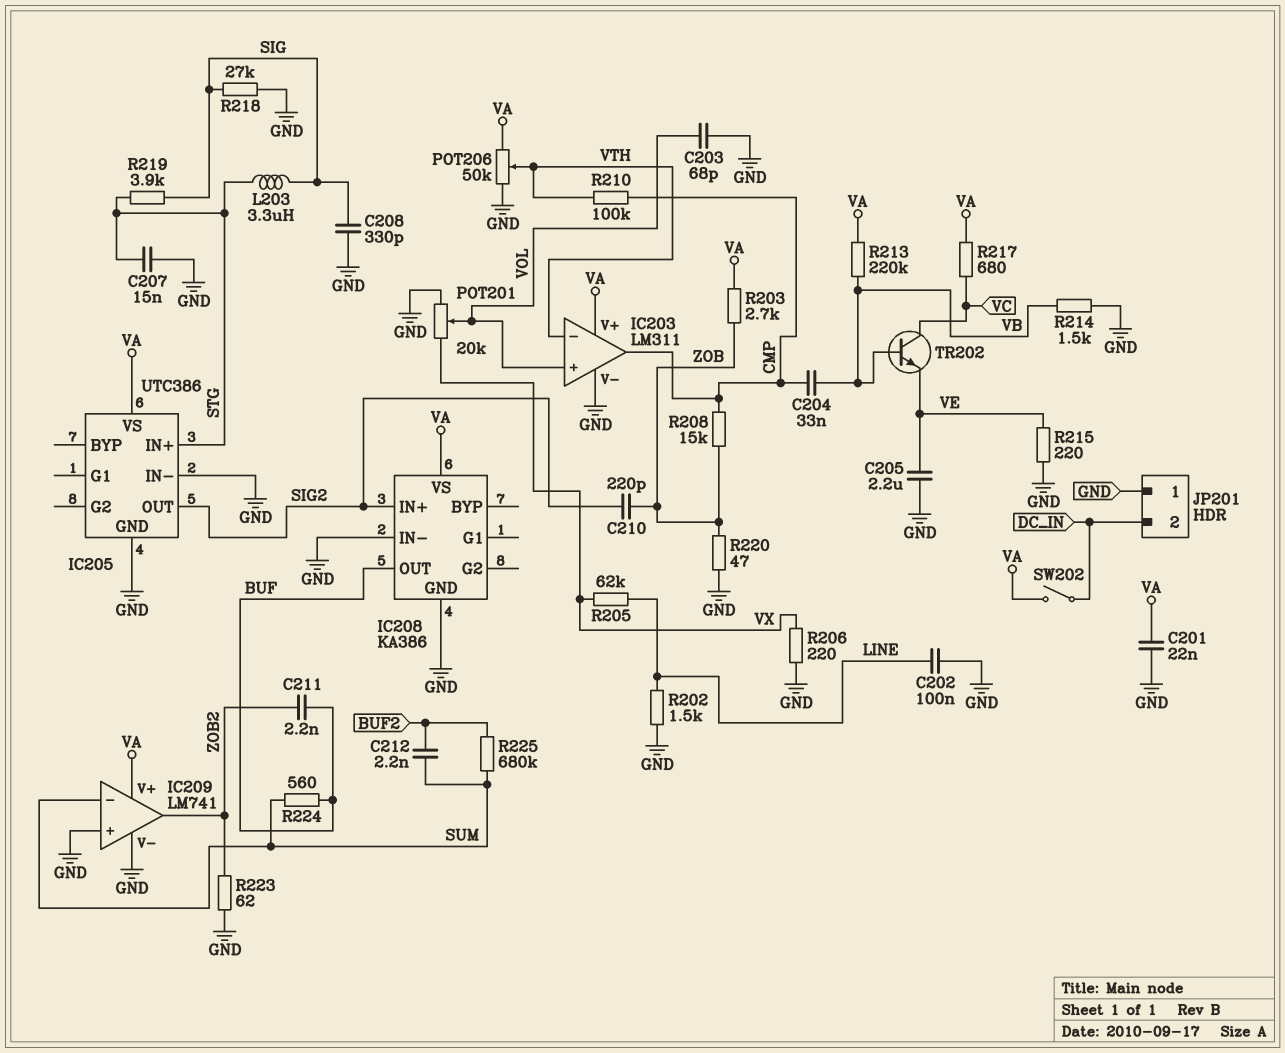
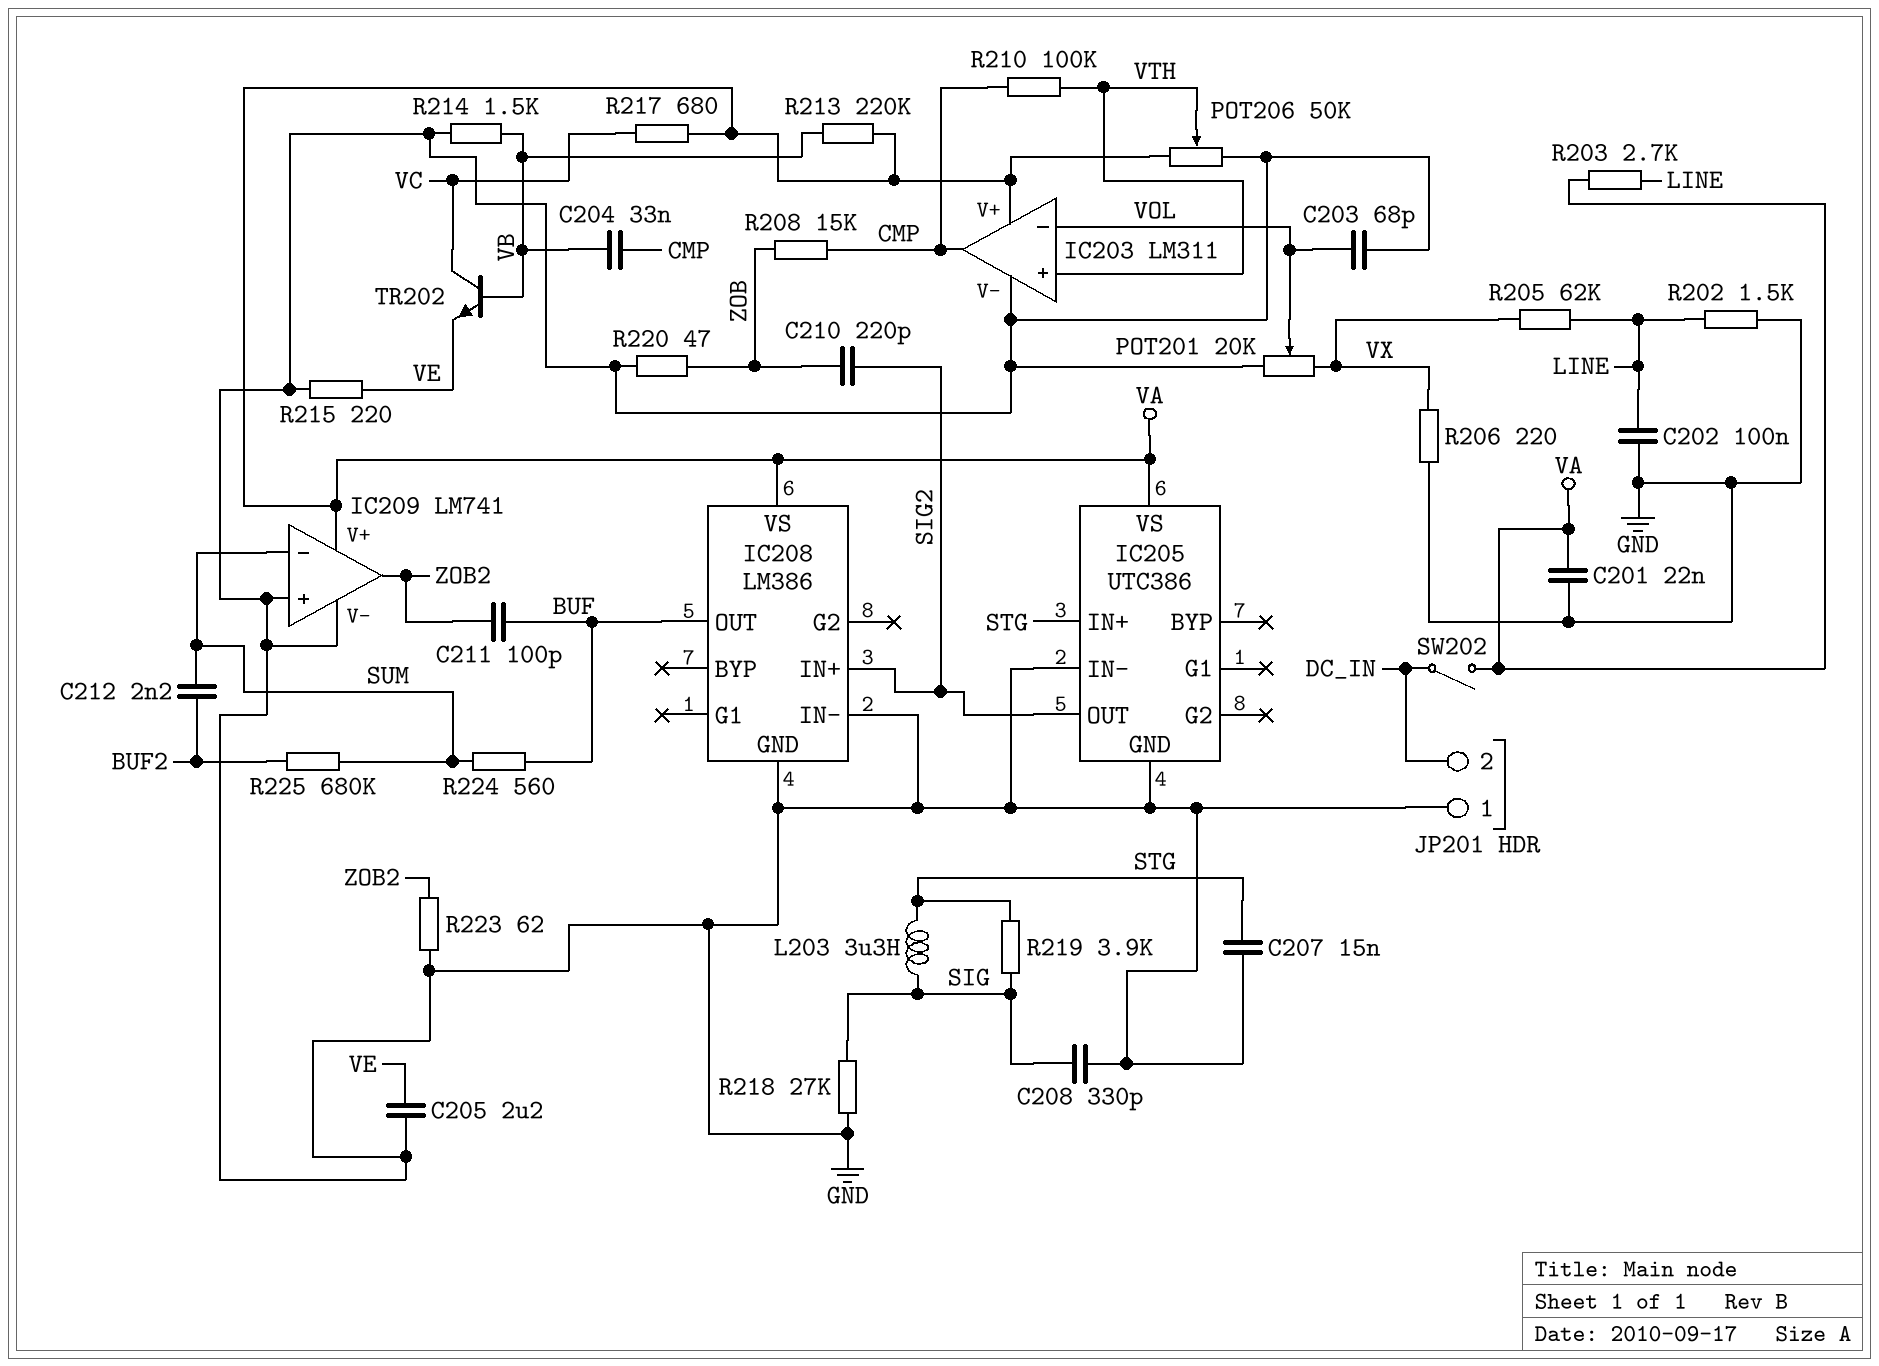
C211: 2.2nF (BUF, ZOB2) -> 100pF (BUF, ZOB2)
IC203 pin in+: VOL -> VTH
IC203 pin in-: VTH -> VOL
IC208: KA386 -> LM386
R203: 2.7k (VA, ZOB) -> 2.7k (LINE, VA)

